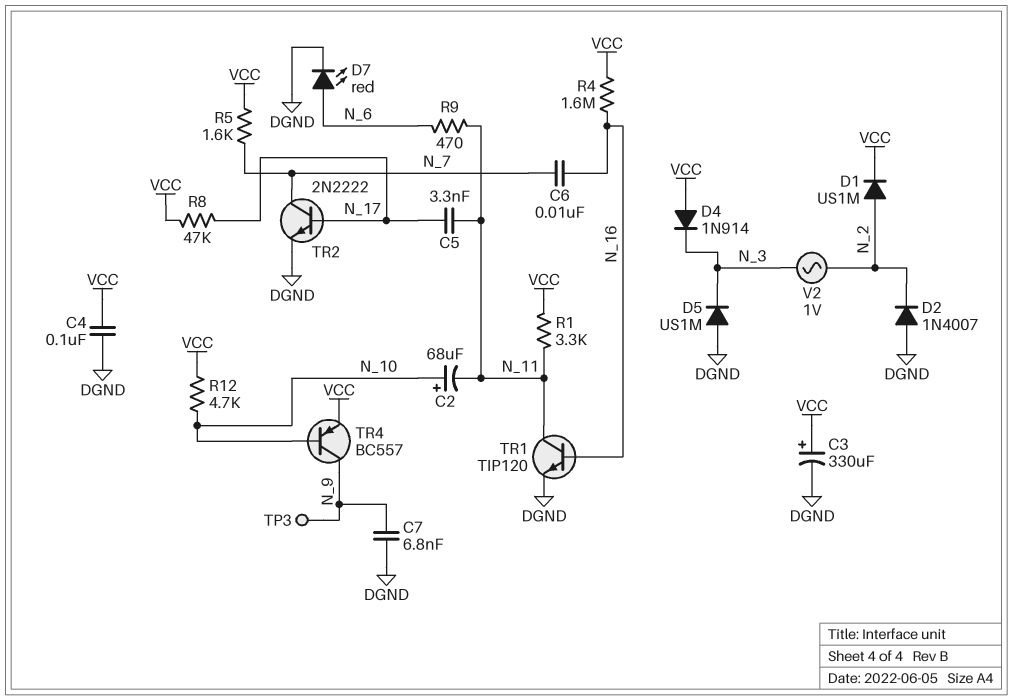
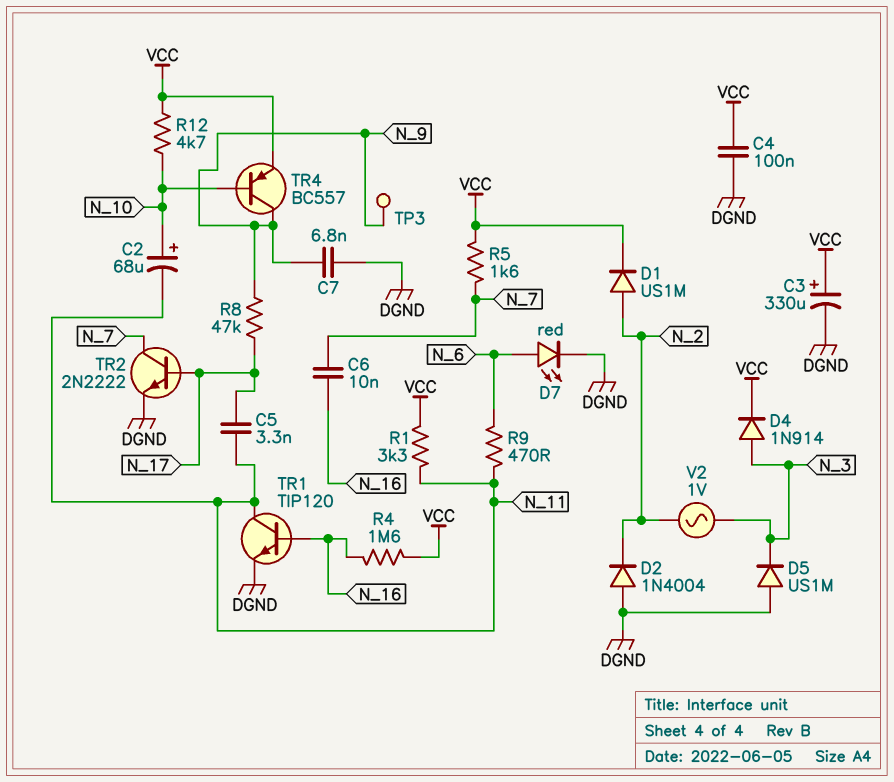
D2: diode 1N4007 (A DGND, K N_2) -> diode 1N4004 (A DGND, K N_2)
D4: diode 1N914 (A VCC, K N_3) -> diode 1N914 (A N_3, K VCC)
R8: 47k (N_17, VCC) -> 47k (N_9, N_17)

